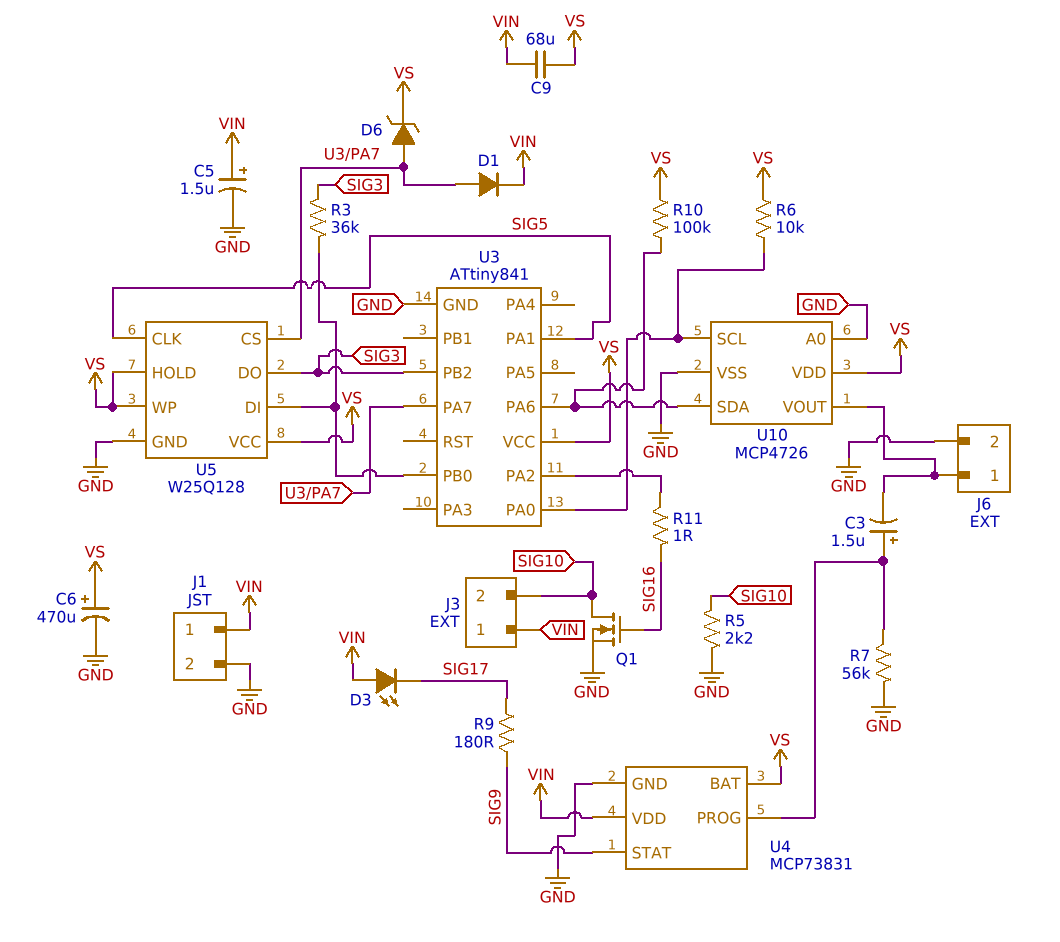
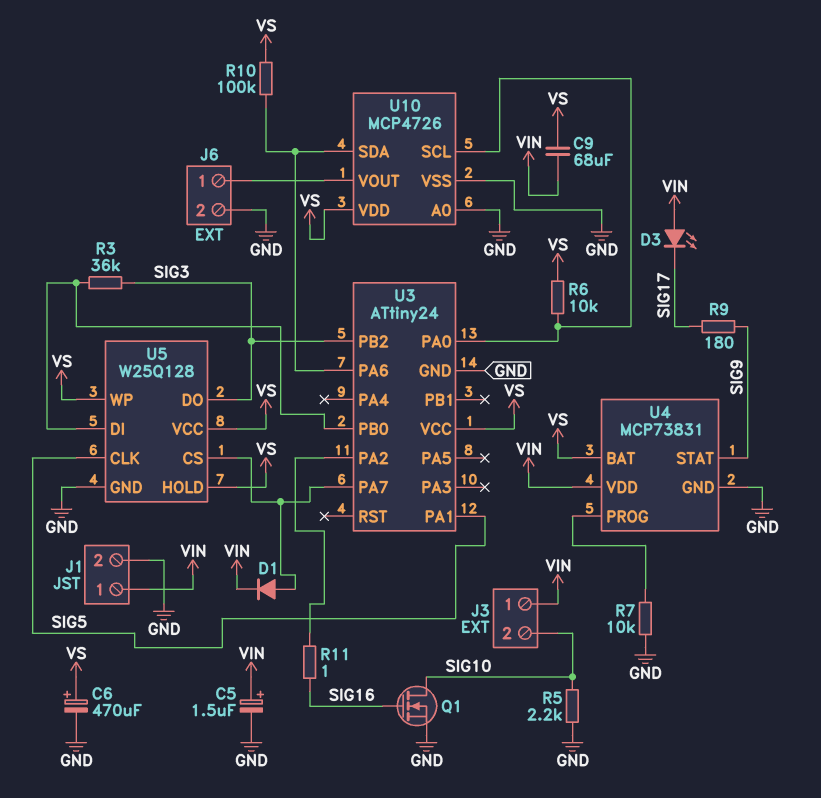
C3: 1.5uF (plus U4/PROG, minus J6/1) -> none
D6: zener (A U3/PA7, K VS) -> none
R7: 56k (GND, U4/PROG) -> 10k (GND, U4/PROG)
U3: ATtiny841 -> ATtiny24

